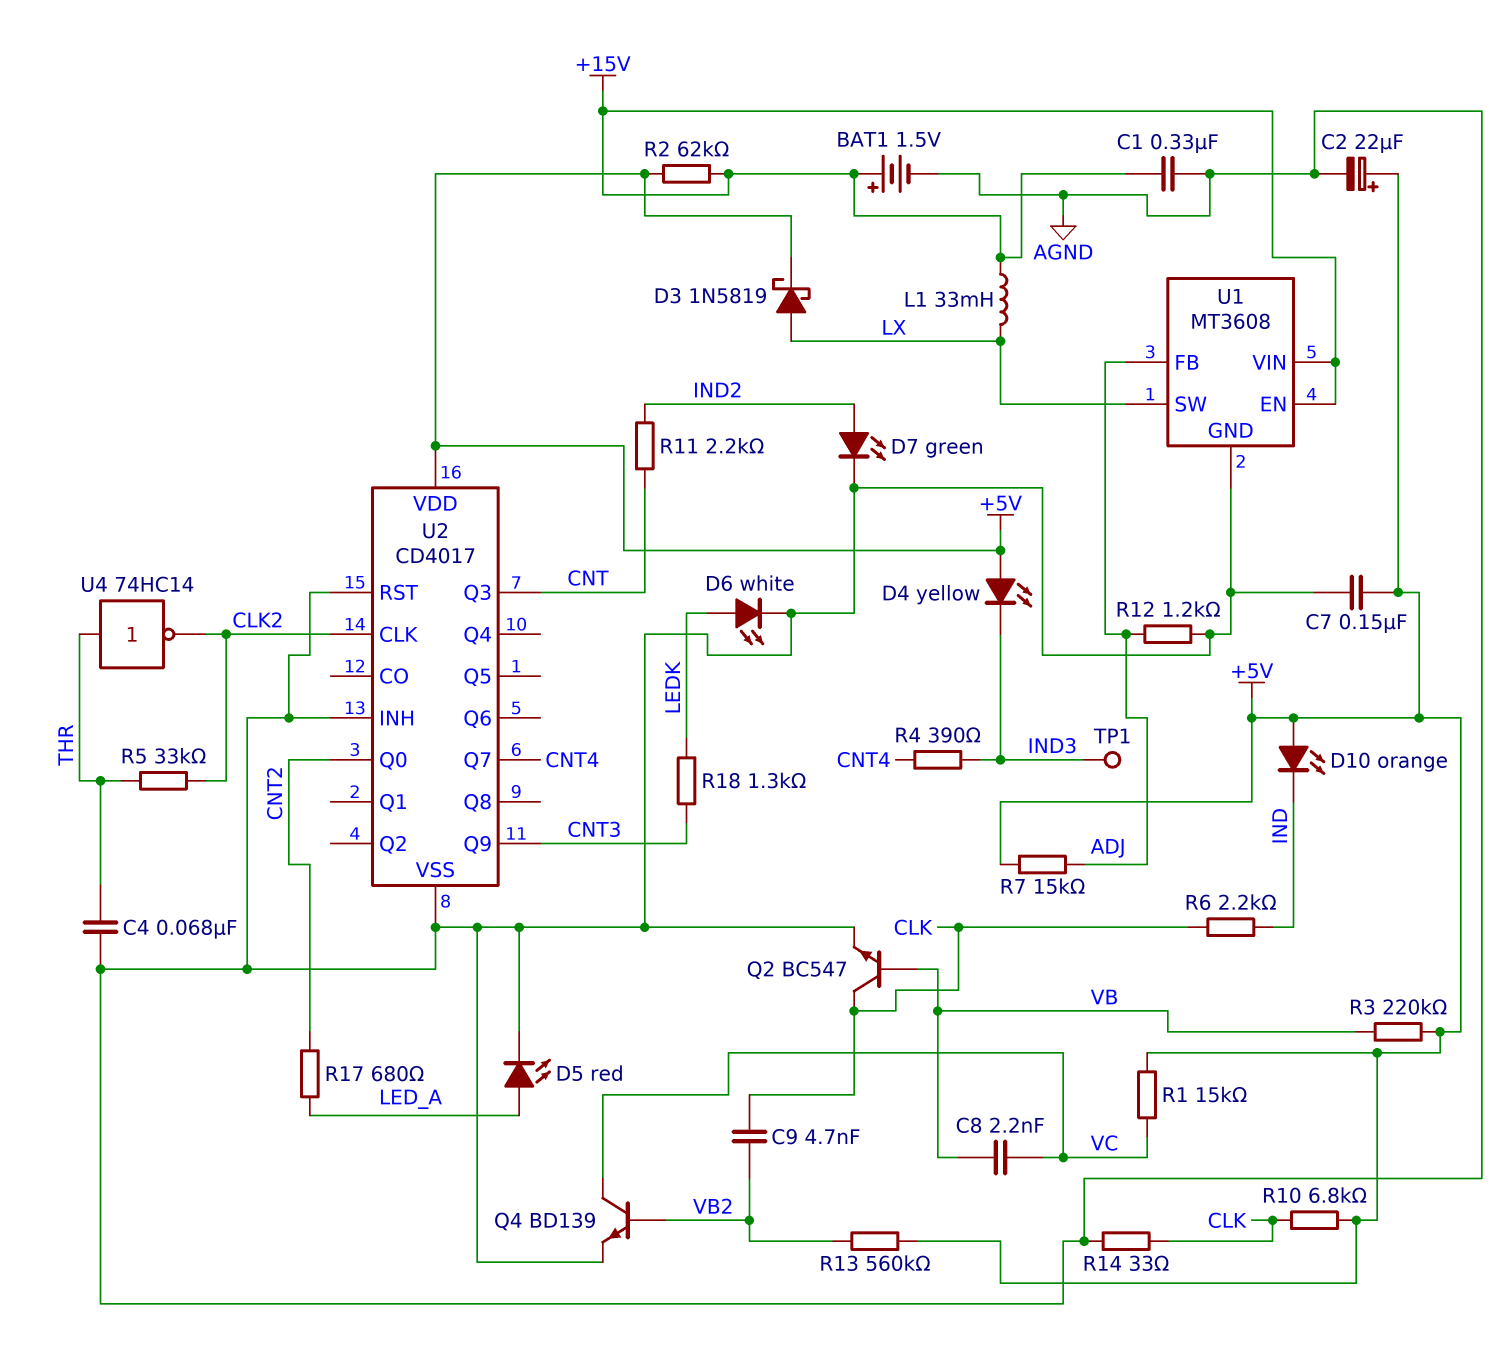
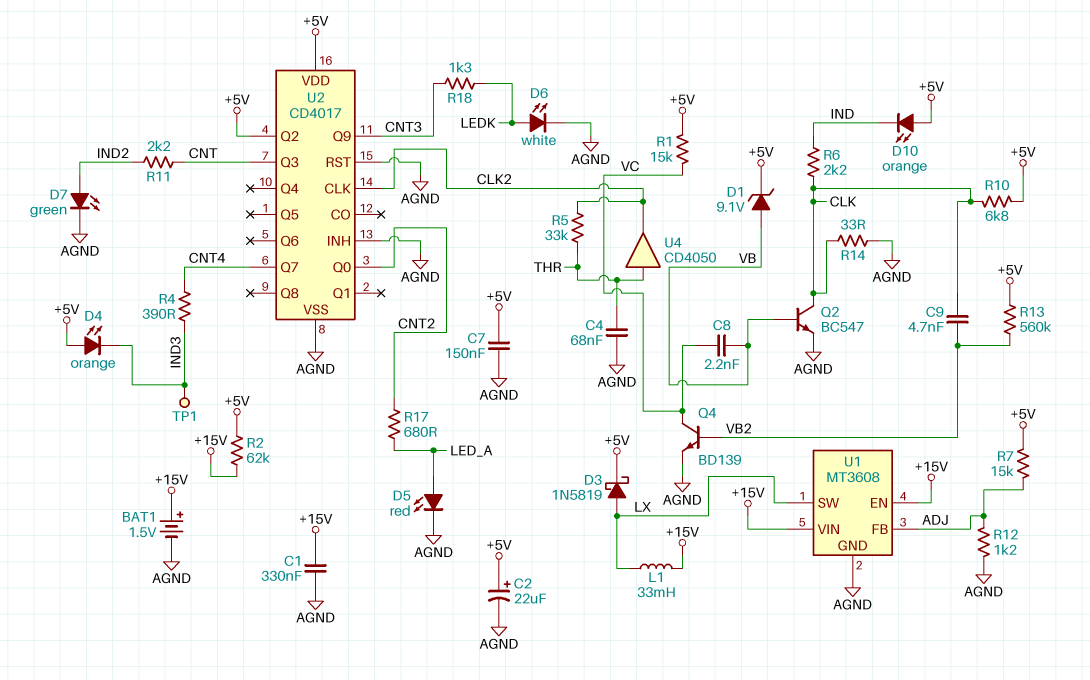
D1: none -> zener 9.1V (A VB, K +5V)
D4: LED yellow (A +5V, K IND3) -> LED orange (A +5V, K IND3)
R3: 220k (+5V, VB) -> none
U2 pin Q2: none -> +5V
U4: NOT 74HC14 (in THR, out CLK2) -> buffer CD4050 (in THR, out CLK2)

